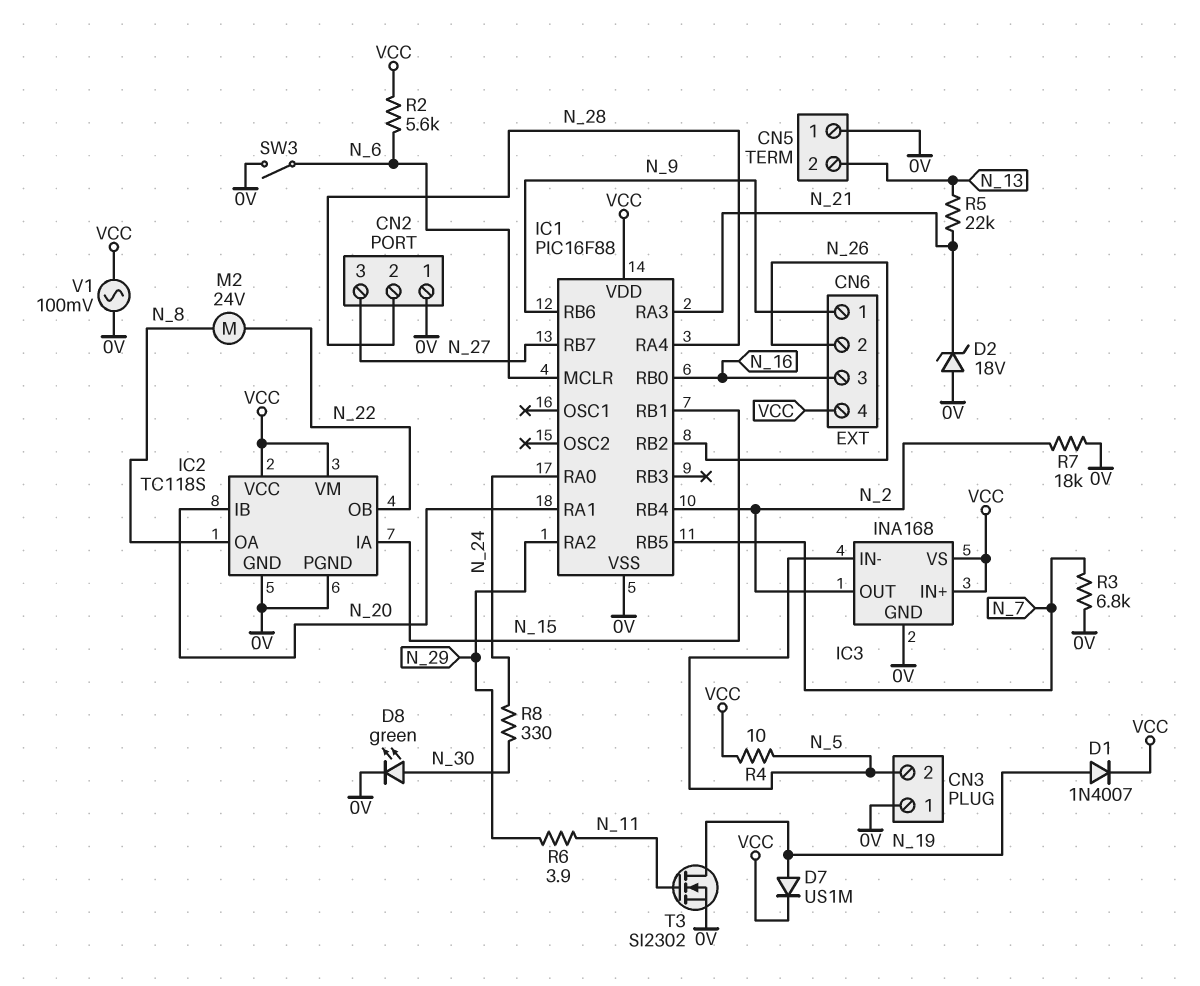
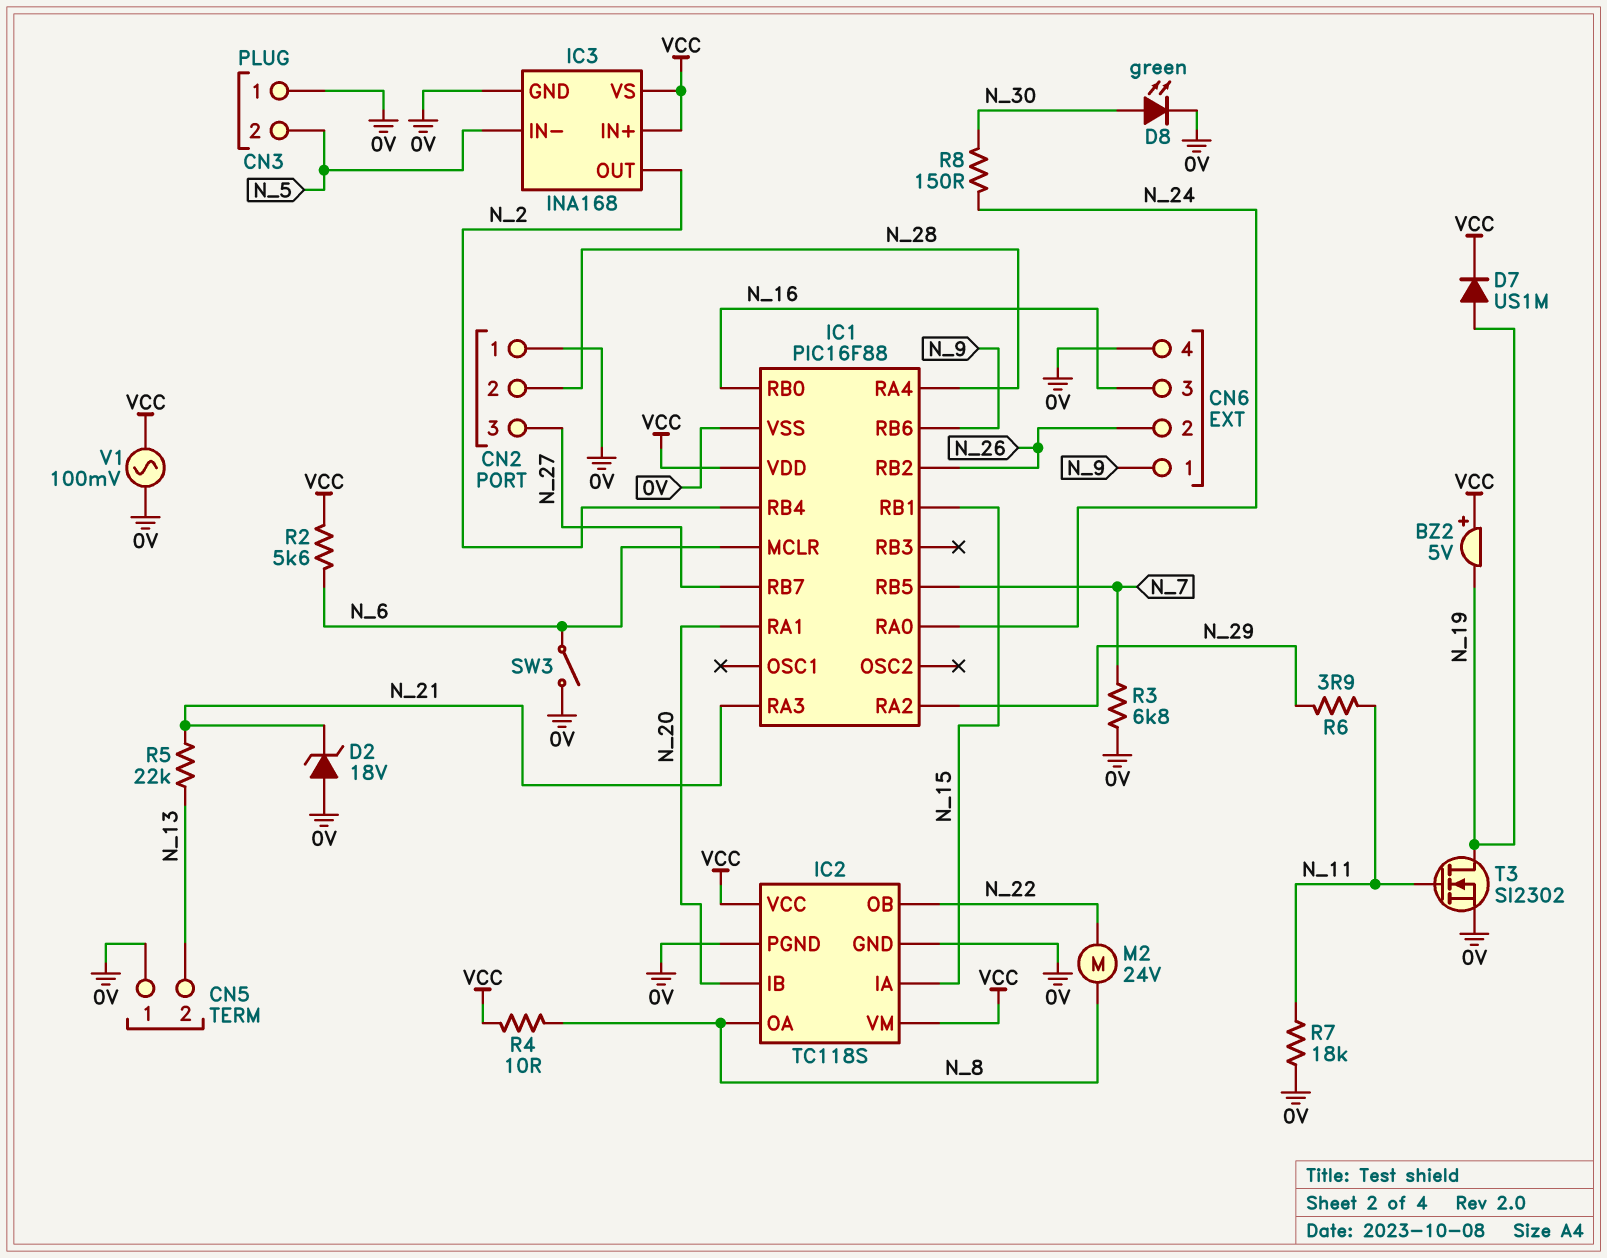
BZ2: none -> buzzer 5V (plus VCC, minus N_19)
CN6 pin 4: VCC -> 0V
D1: diode 1N4007 (A N_19, K VCC) -> none
R4: 10 (N_5, VCC) -> 10 (N_8, VCC)
R7: 18k (0V, N_2) -> 18k (0V, N_11)
R8: 330 (N_24, N_30) -> 150 (N_24, N_30)

